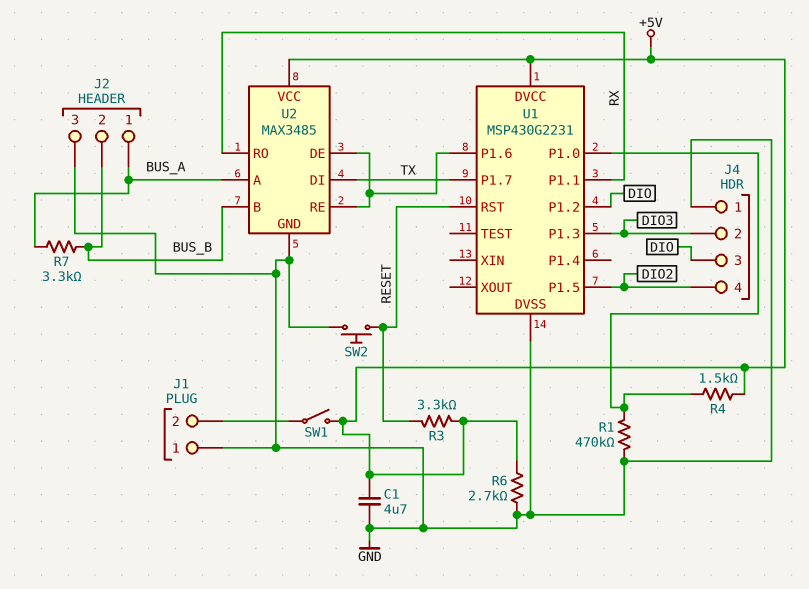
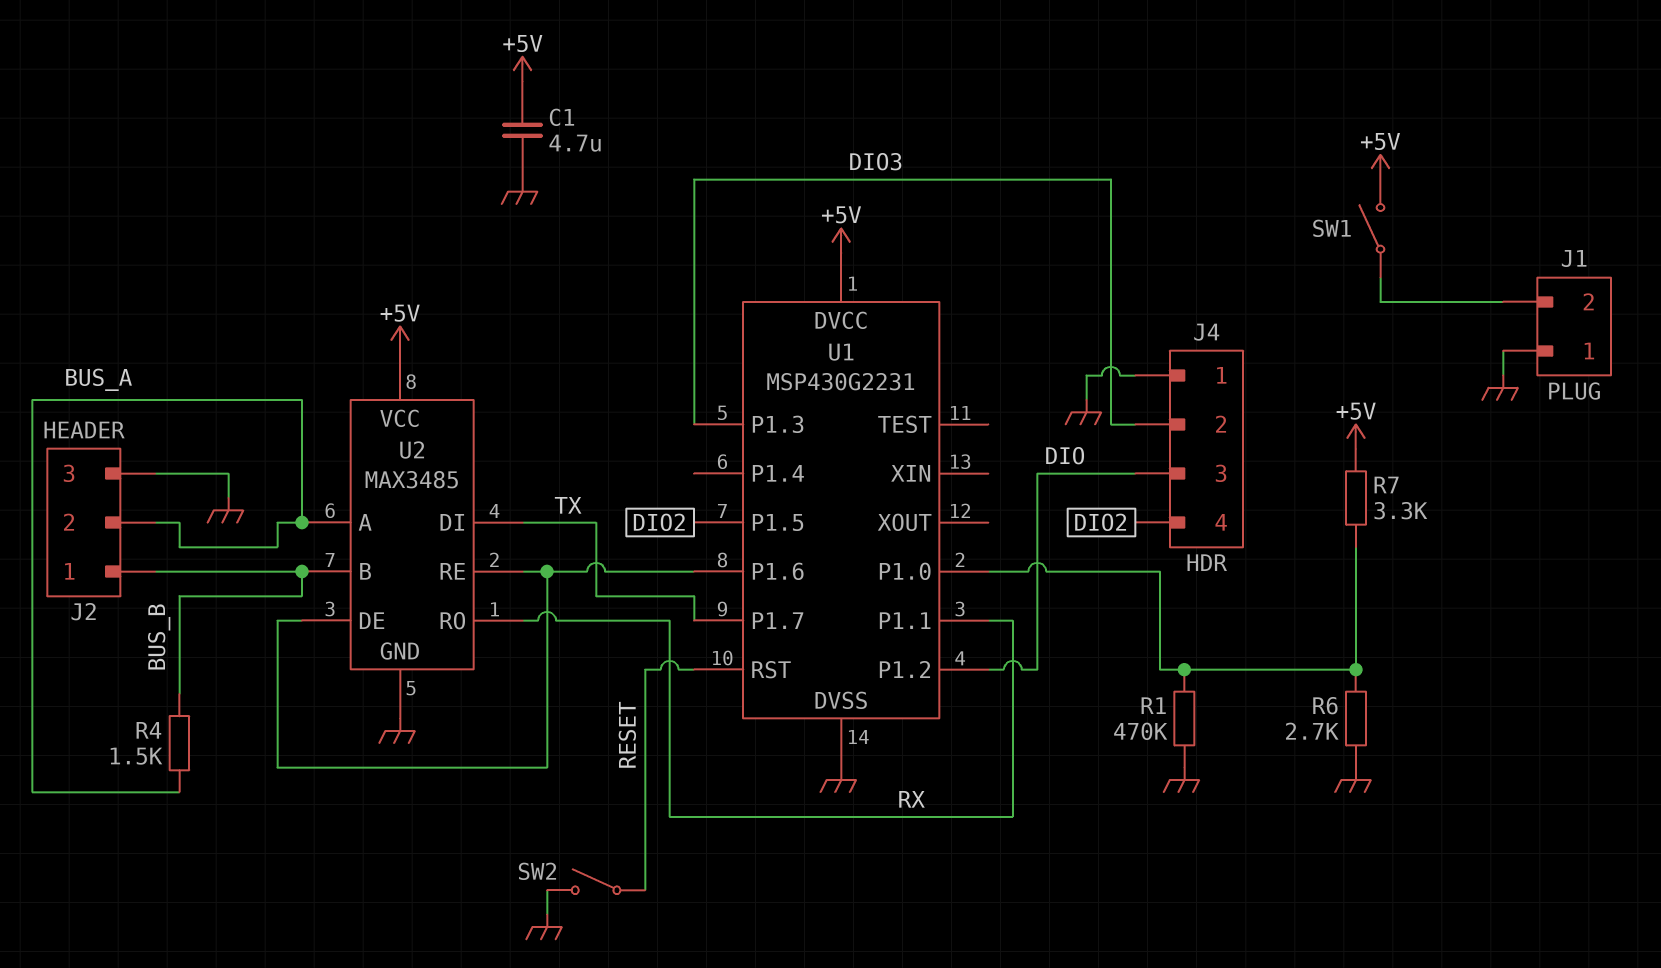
J2 pin 1: BUS_A -> BUS_B
J2 pin 2: BUS_B -> BUS_A
R3: 3.3k (+5V, RESET) -> none
R4: 1.5k (+5V, U1/P1.0) -> 1.5k (BUS_A, BUS_B)
R6: 2.7k (+5V, GND) -> 2.7k (GND, U1/P1.0)
R7: 3.3k (BUS_A, BUS_B) -> 3.3k (+5V, U1/P1.0)
SW2: button (GND, RESET) -> switch (GND, RESET)

